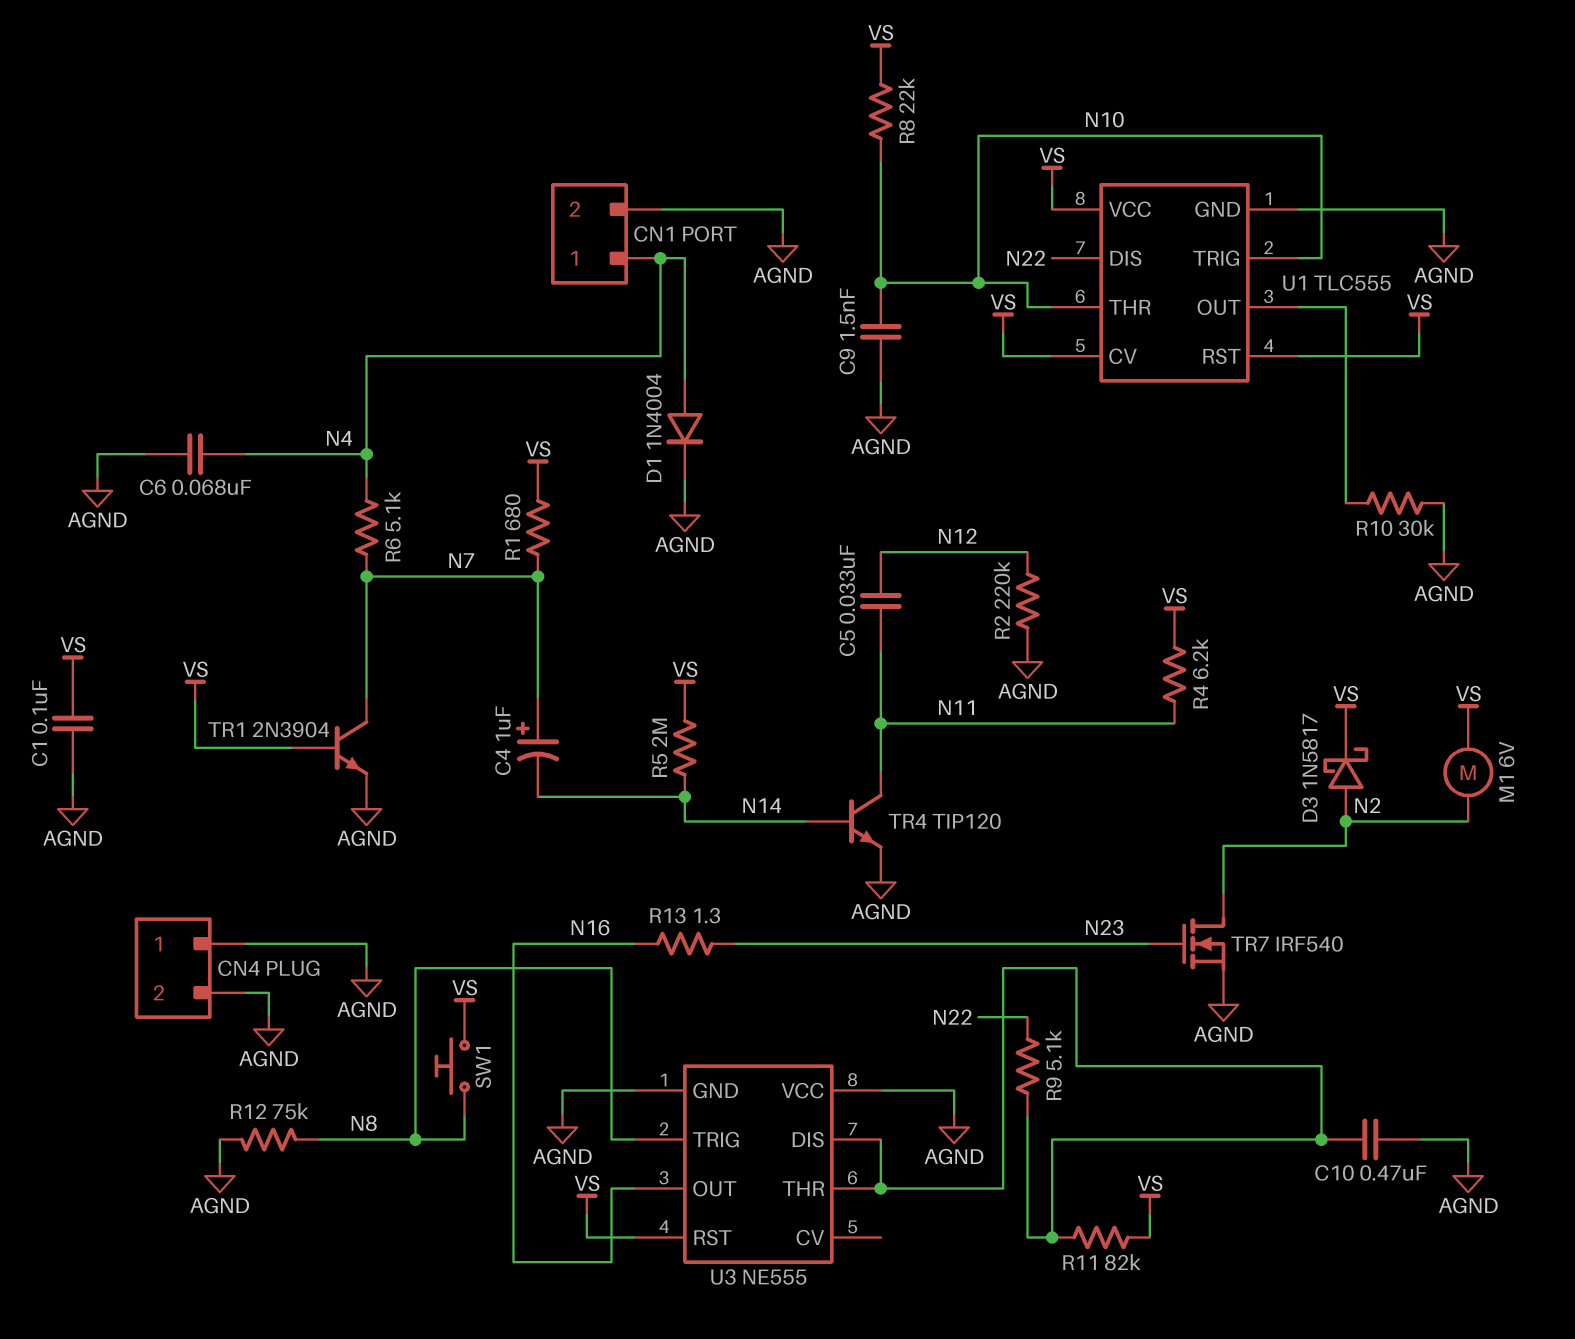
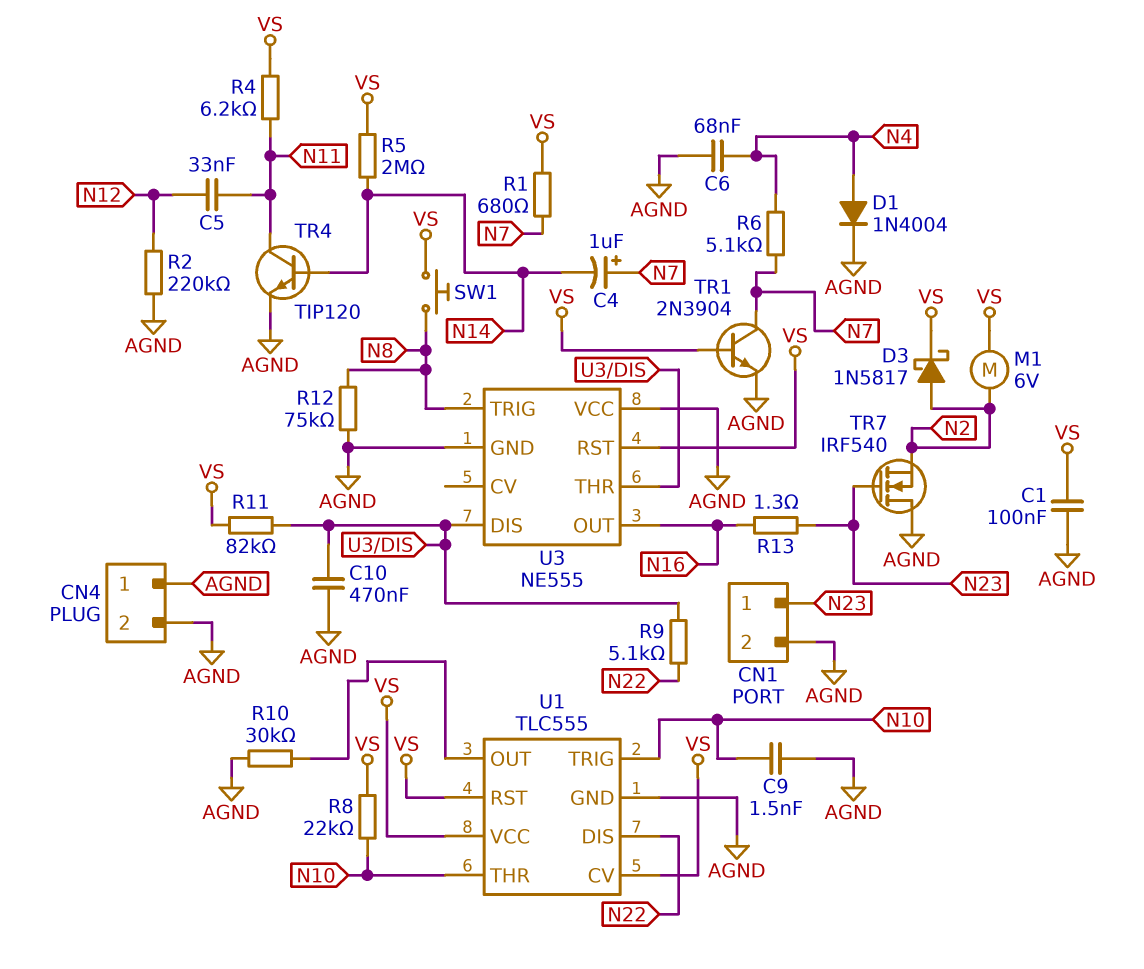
CN1 pin 1: N4 -> N23
TR7: NMOS IRF540 (G N23, D N2, S AGND) -> NMOS IRF540 (G N23, D AGND, S N2)

